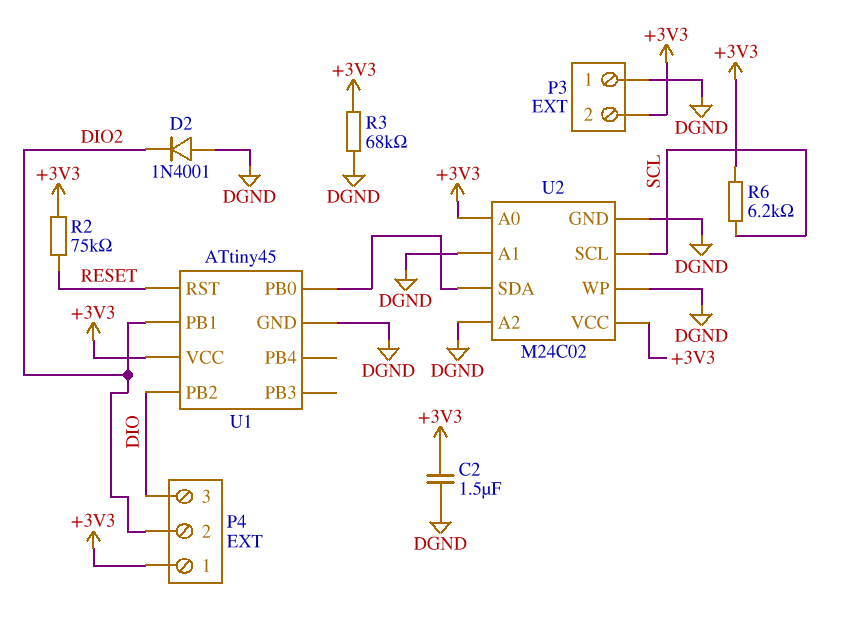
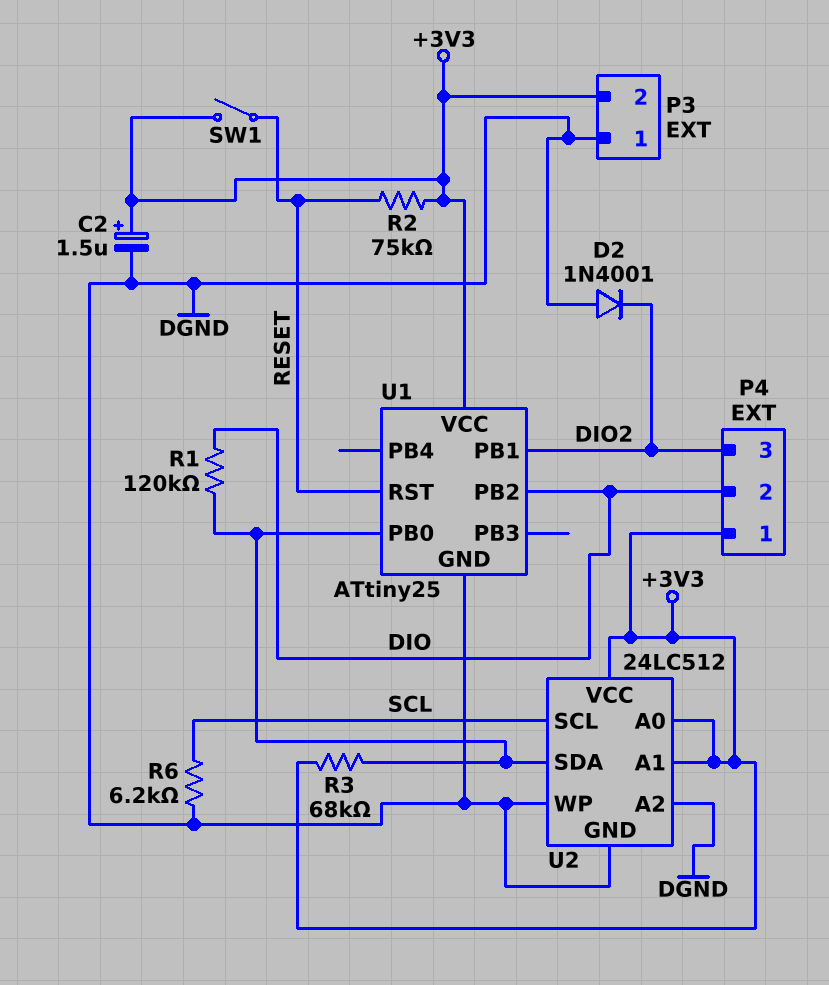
C2: 1.5uF (+3V3, DGND) -> 1.5uF (plus +3V3, minus DGND)
P4 pin 2: DIO2 -> DIO
P4 pin 3: DIO -> DIO2
R1: none -> 120k (DIO, U1/PB0)
R3: 68k (+3V3, DGND) -> 68k (+3V3, U1/PB0)
R6: 6.2k (+3V3, SCL) -> 6.2k (DGND, SCL)
SW1: none -> switch (+3V3, RESET)
U1: ATtiny45 -> ATtiny25
U2: M24C02 -> 24LC512
U2 pin A1: DGND -> +3V3

